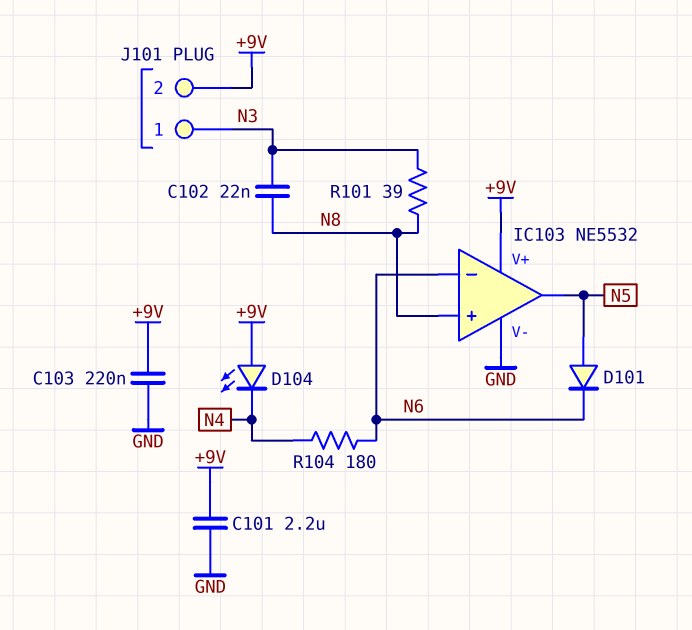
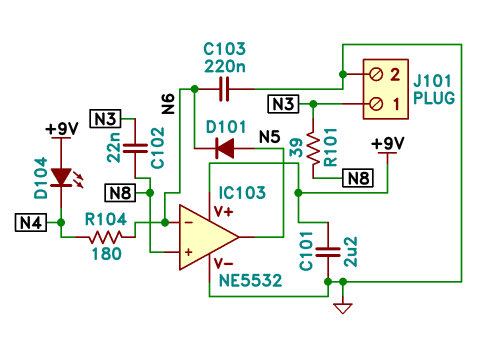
C103: 220nF (+9V, GND) -> 220nF (GND, N6)
J101 pin 2: +9V -> GND

